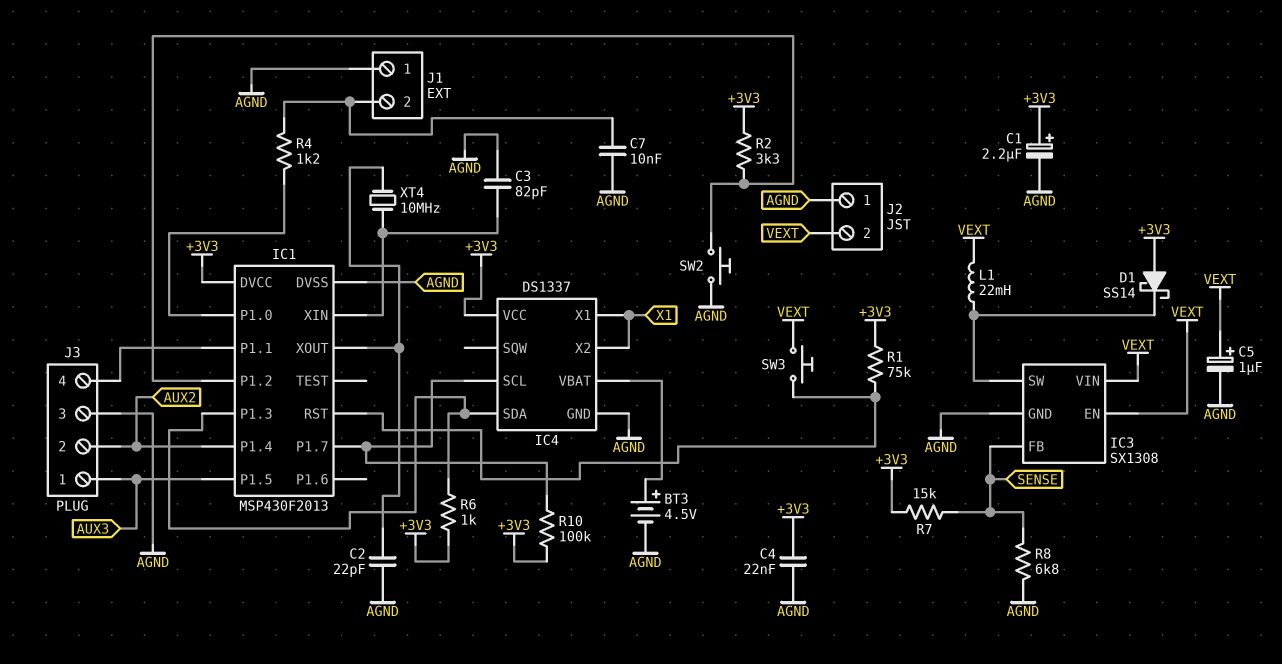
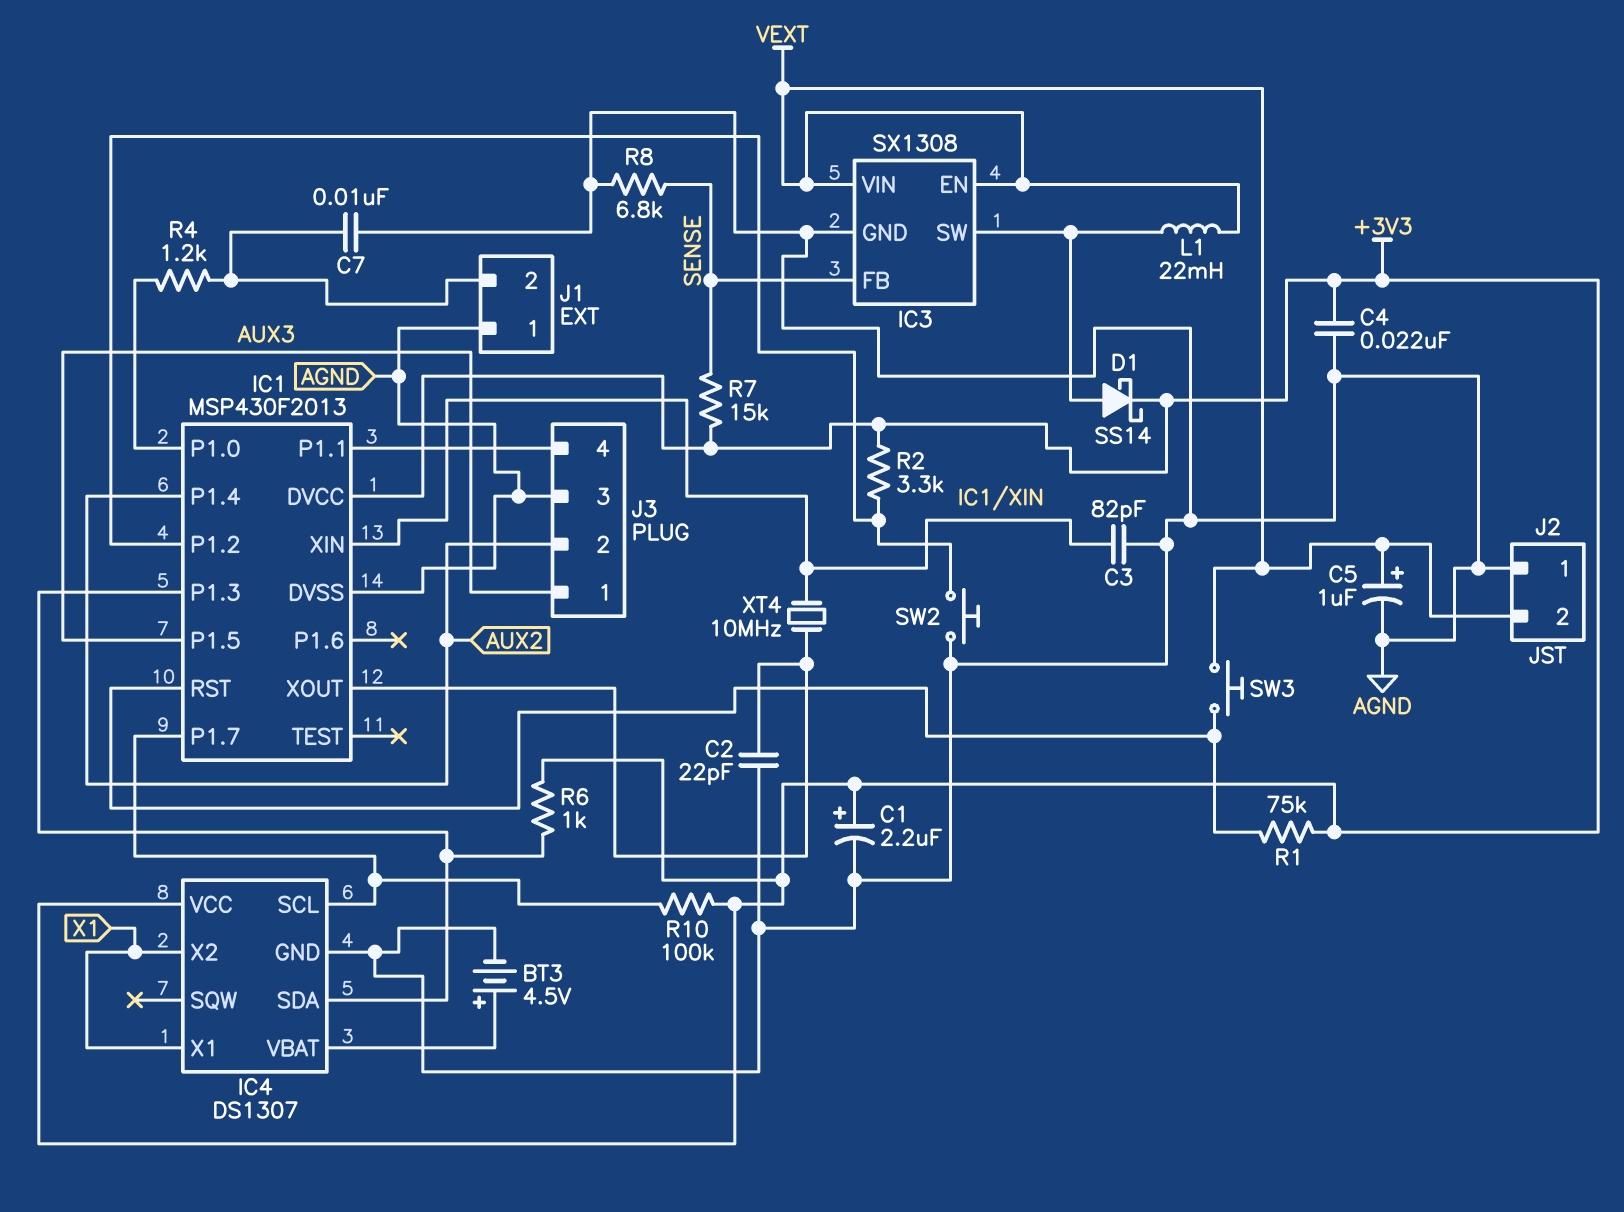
D1: schottky SS14 (A +3V3, K IC3/SW) -> schottky SS14 (A IC3/SW, K +3V3)
IC4: DS1337 -> DS1307

